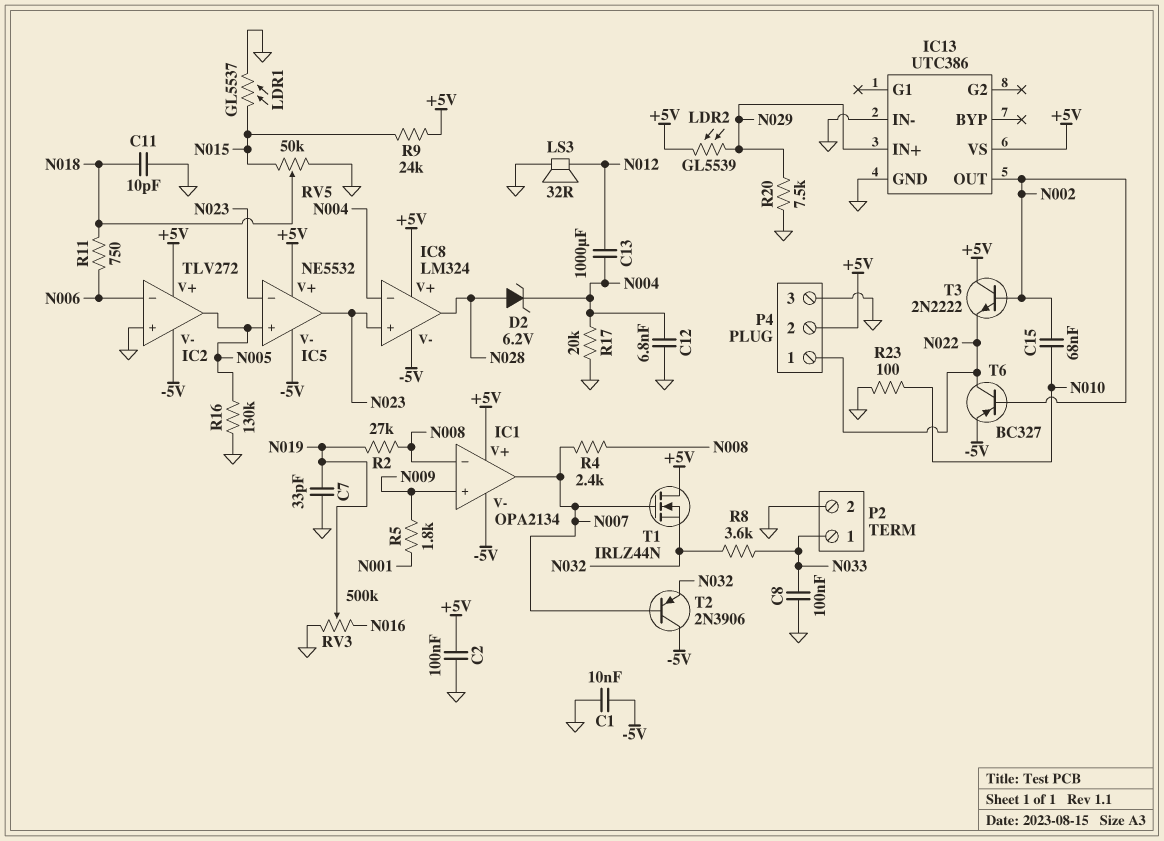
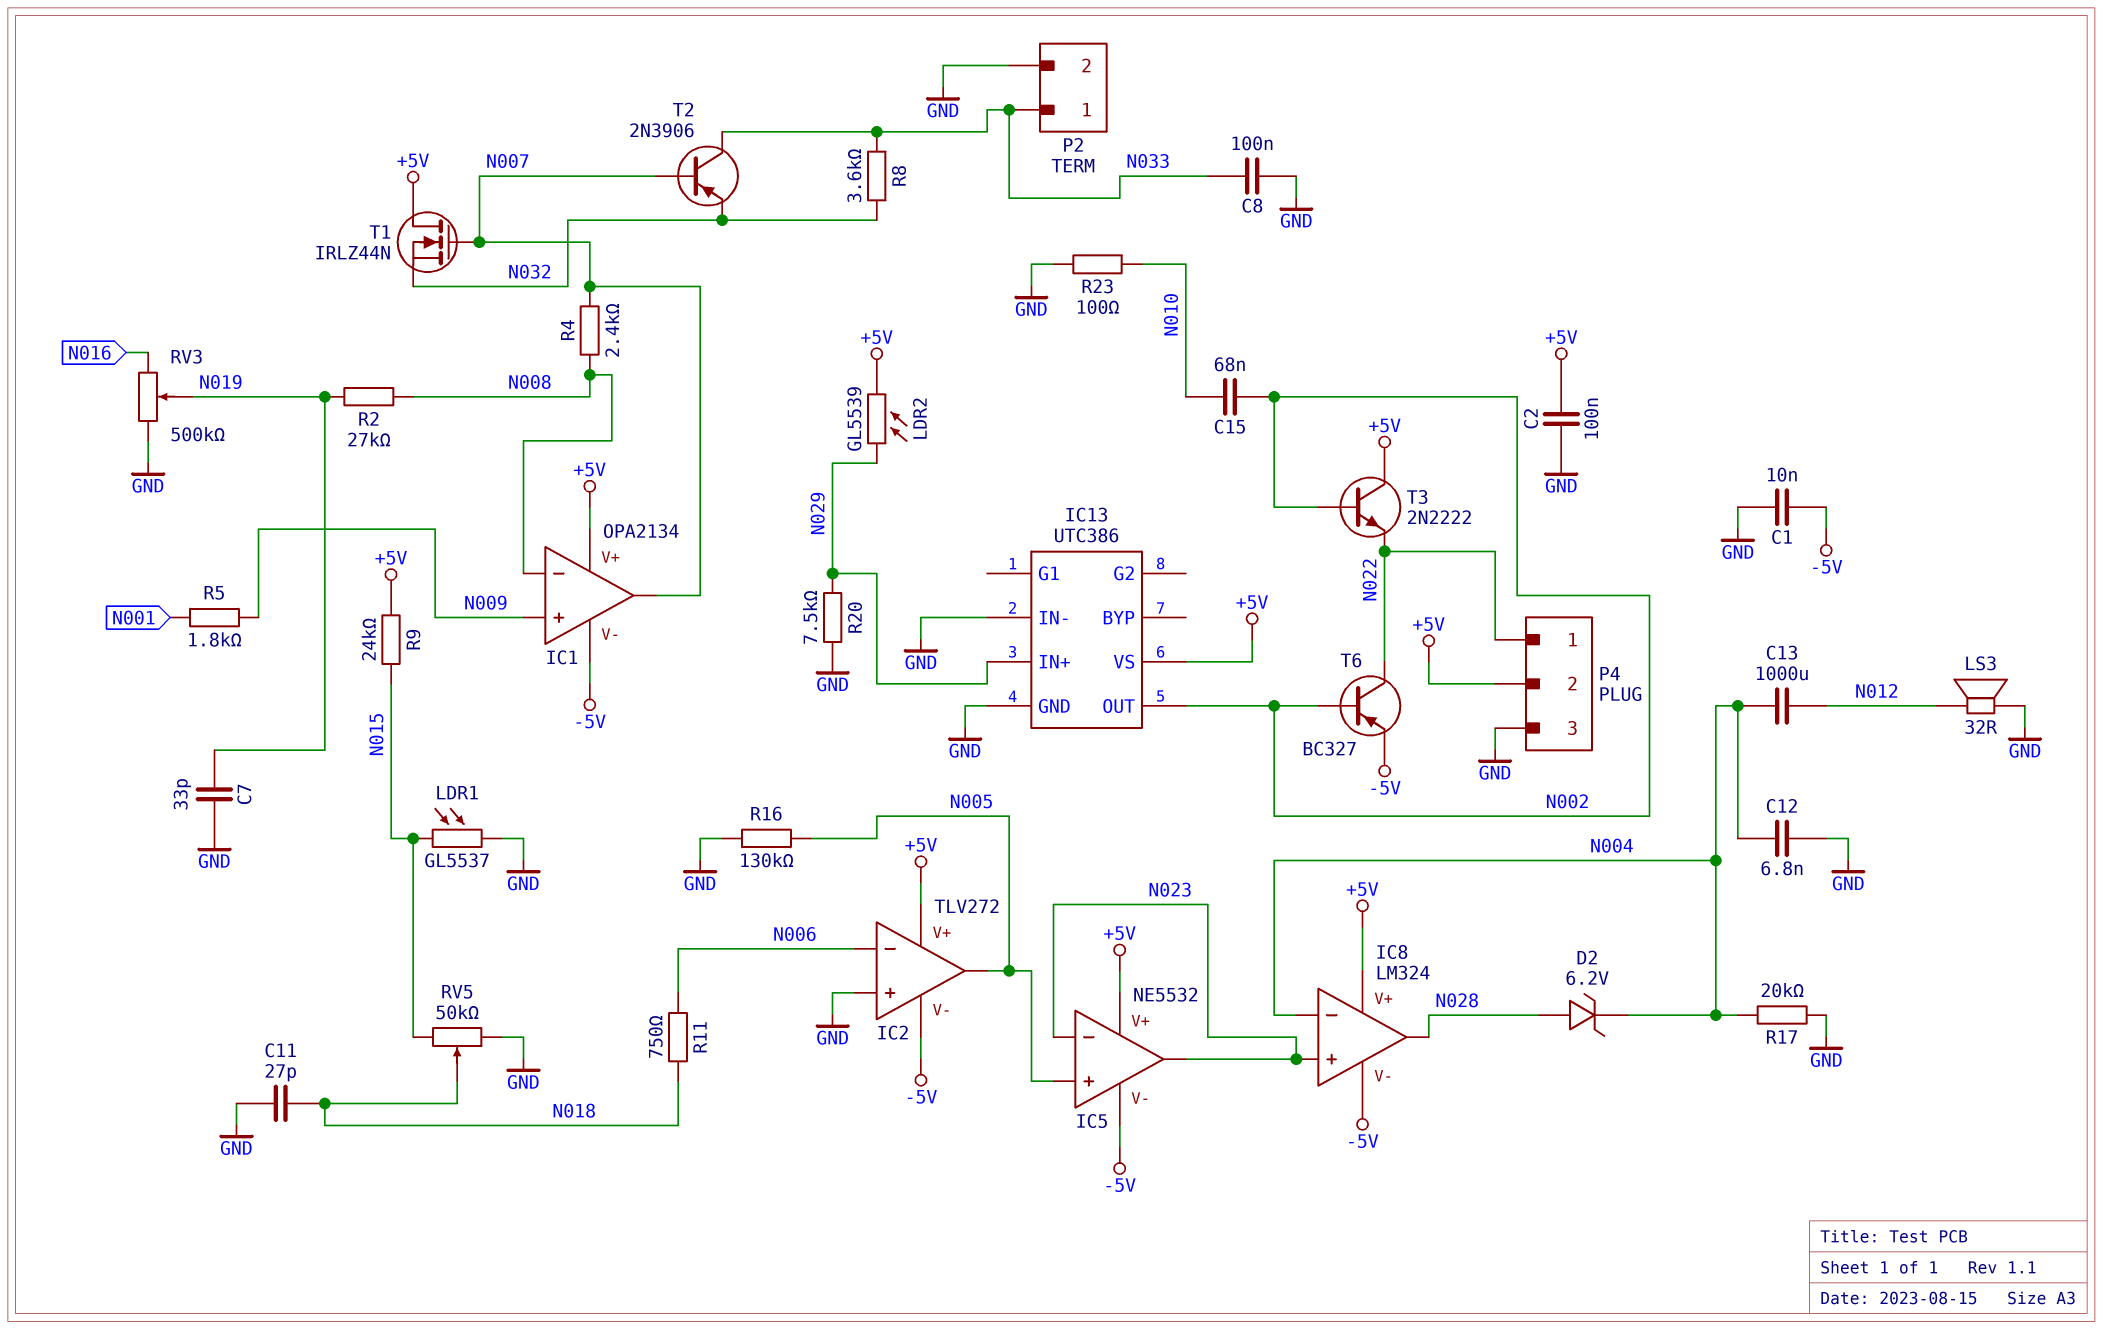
C11: 10pF (GND, N018) -> 27pF (GND, N018)
T2: PNP 2N3906 (B N007, C -5V, E N032) -> PNP 2N3906 (B N007, C N033, E N032)

